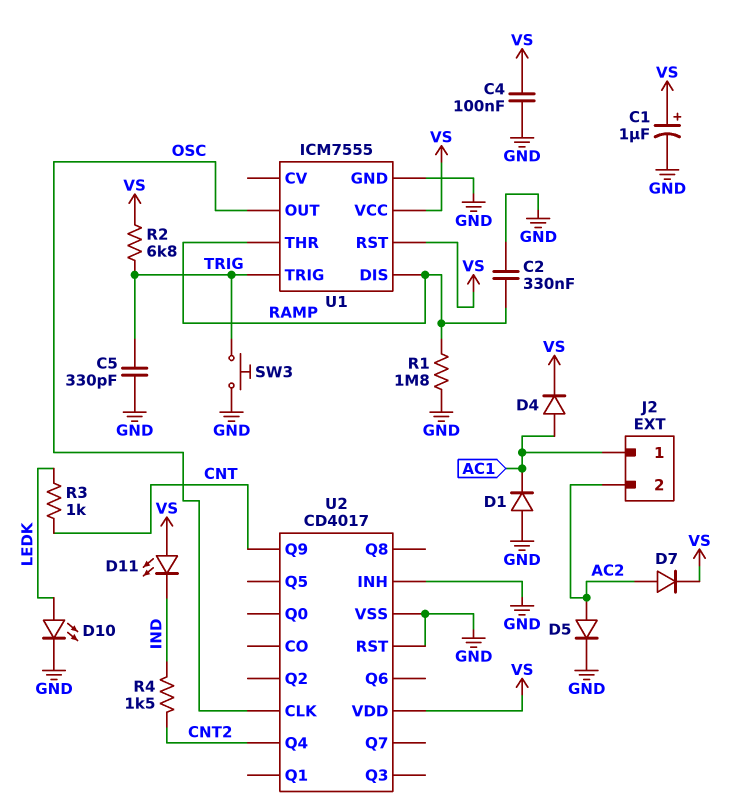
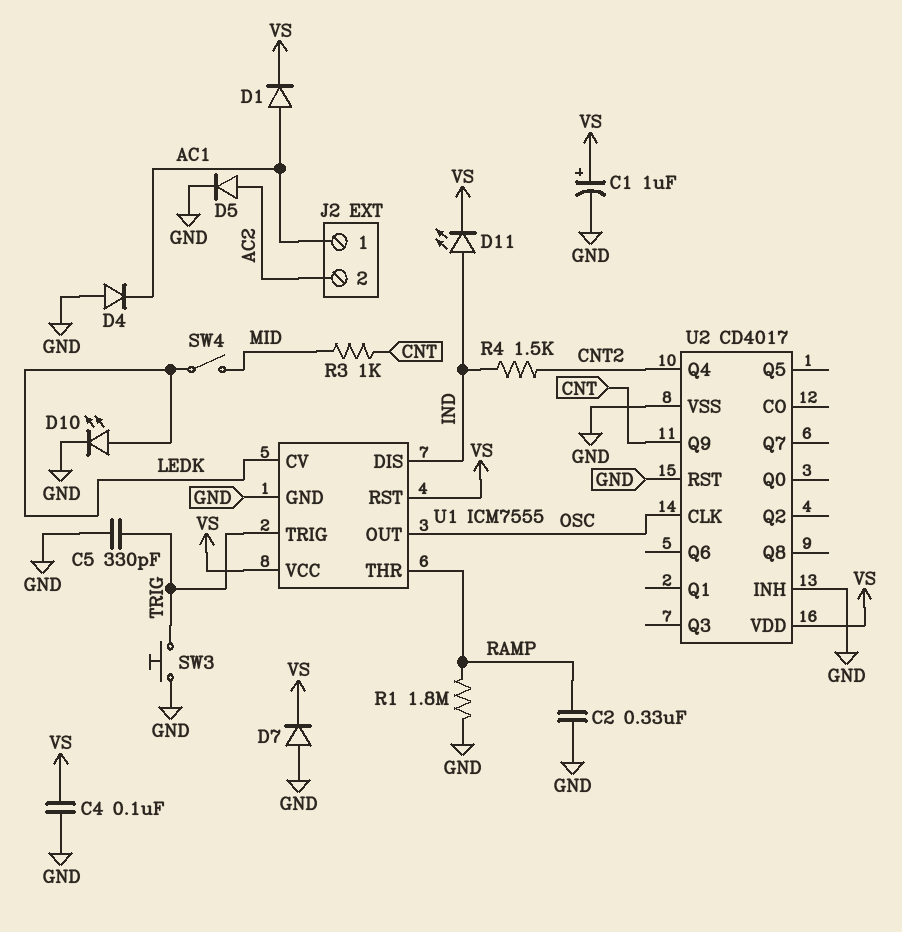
D1: diode (A GND, K AC1) -> diode (A AC1, K VS)
D4: diode (A AC1, K VS) -> diode (A GND, K AC1)
D7: diode (A AC2, K VS) -> diode (A GND, K VS)
D11: LED (A VS, K IND) -> LED (A IND, K VS)
R2: 6.8k (TRIG, VS) -> none
R3: 1k (CNT, LEDK) -> 1k (CNT, MID)
SW4: none -> switch (LEDK, MID)
U1 pin CV: none -> LEDK
U1 pin DIS: RAMP -> IND

